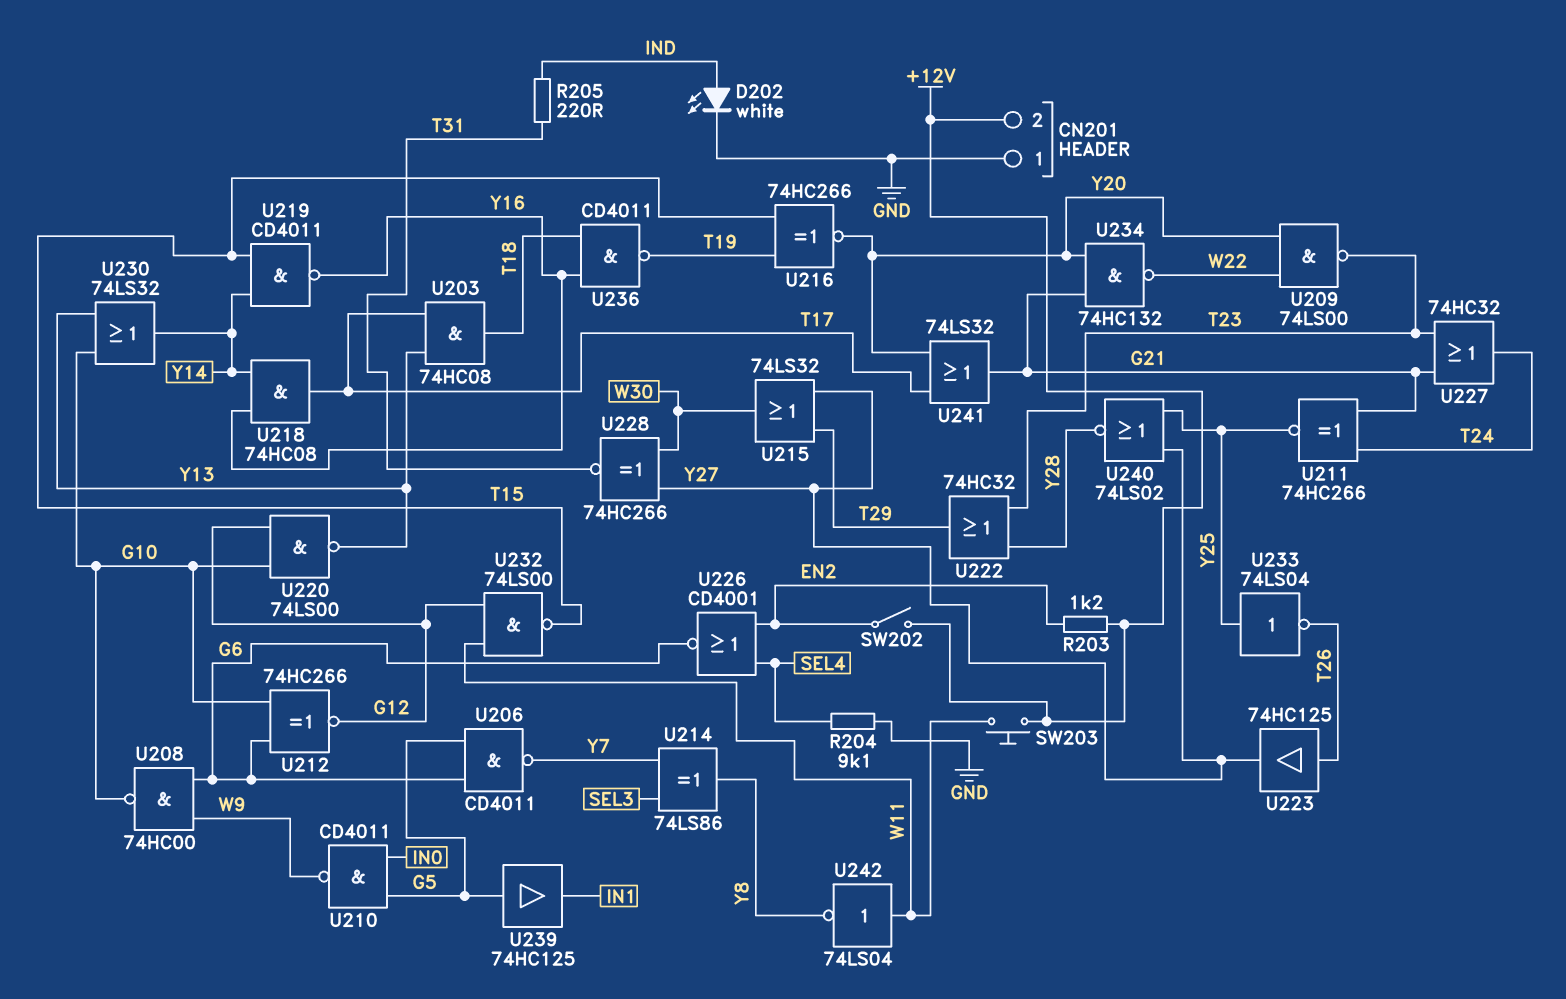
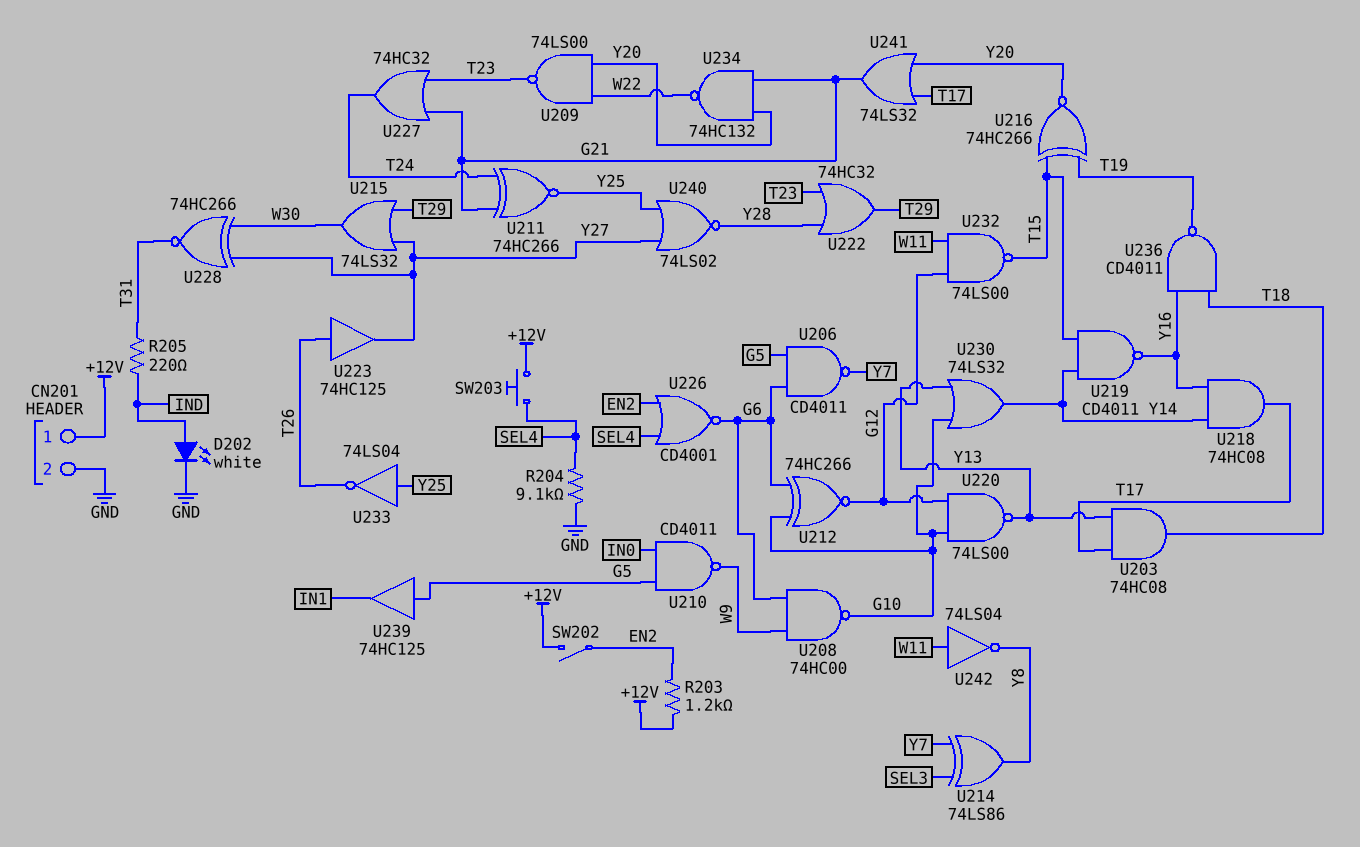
CN201 pin 1: GND -> +12V
CN201 pin 2: +12V -> GND
SW203: button (+12V, W11) -> button (+12V, SEL4)

